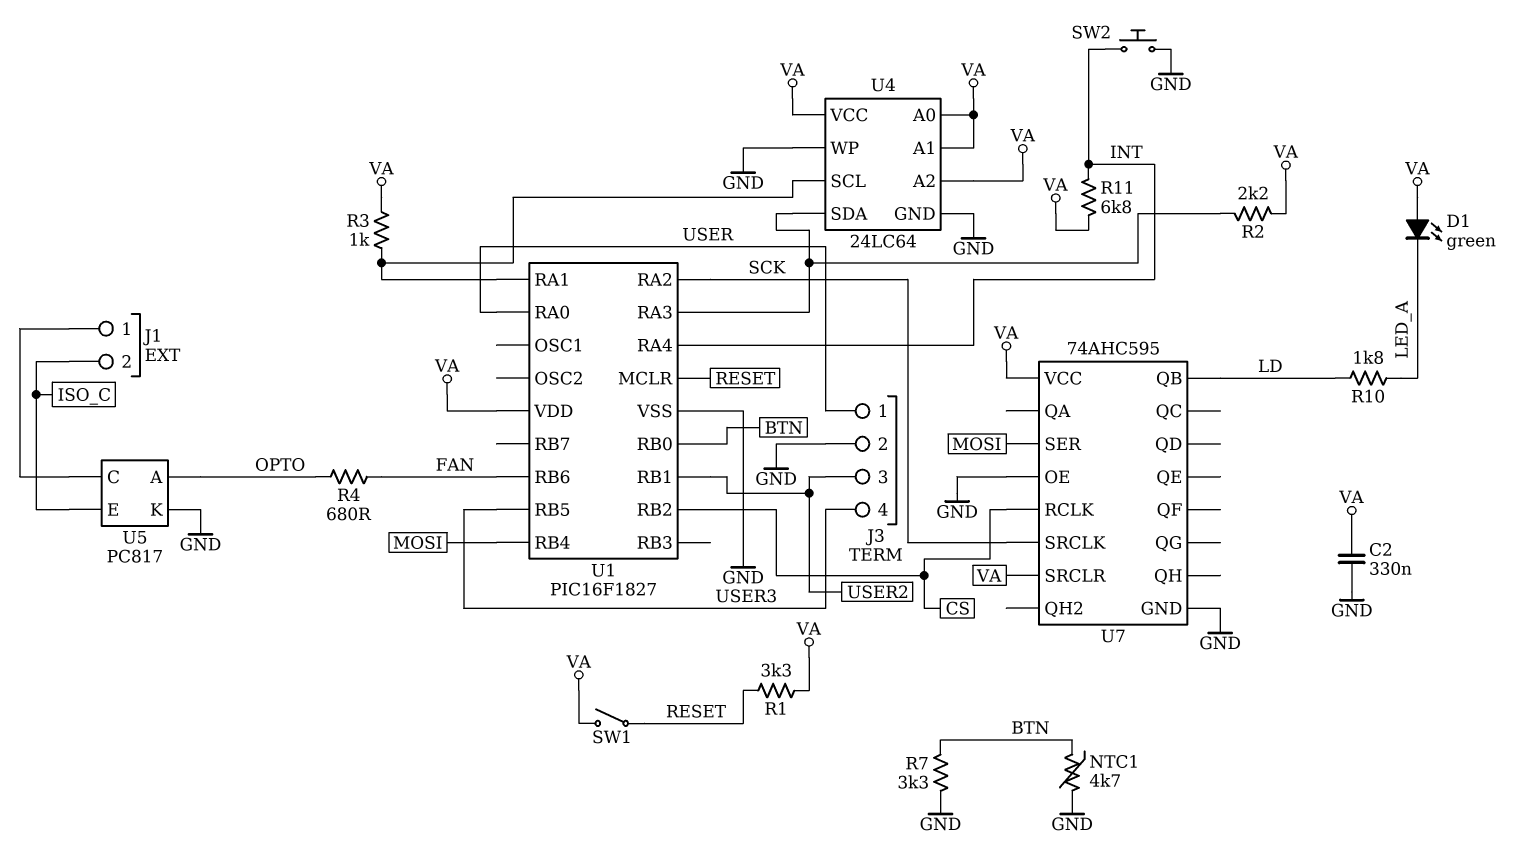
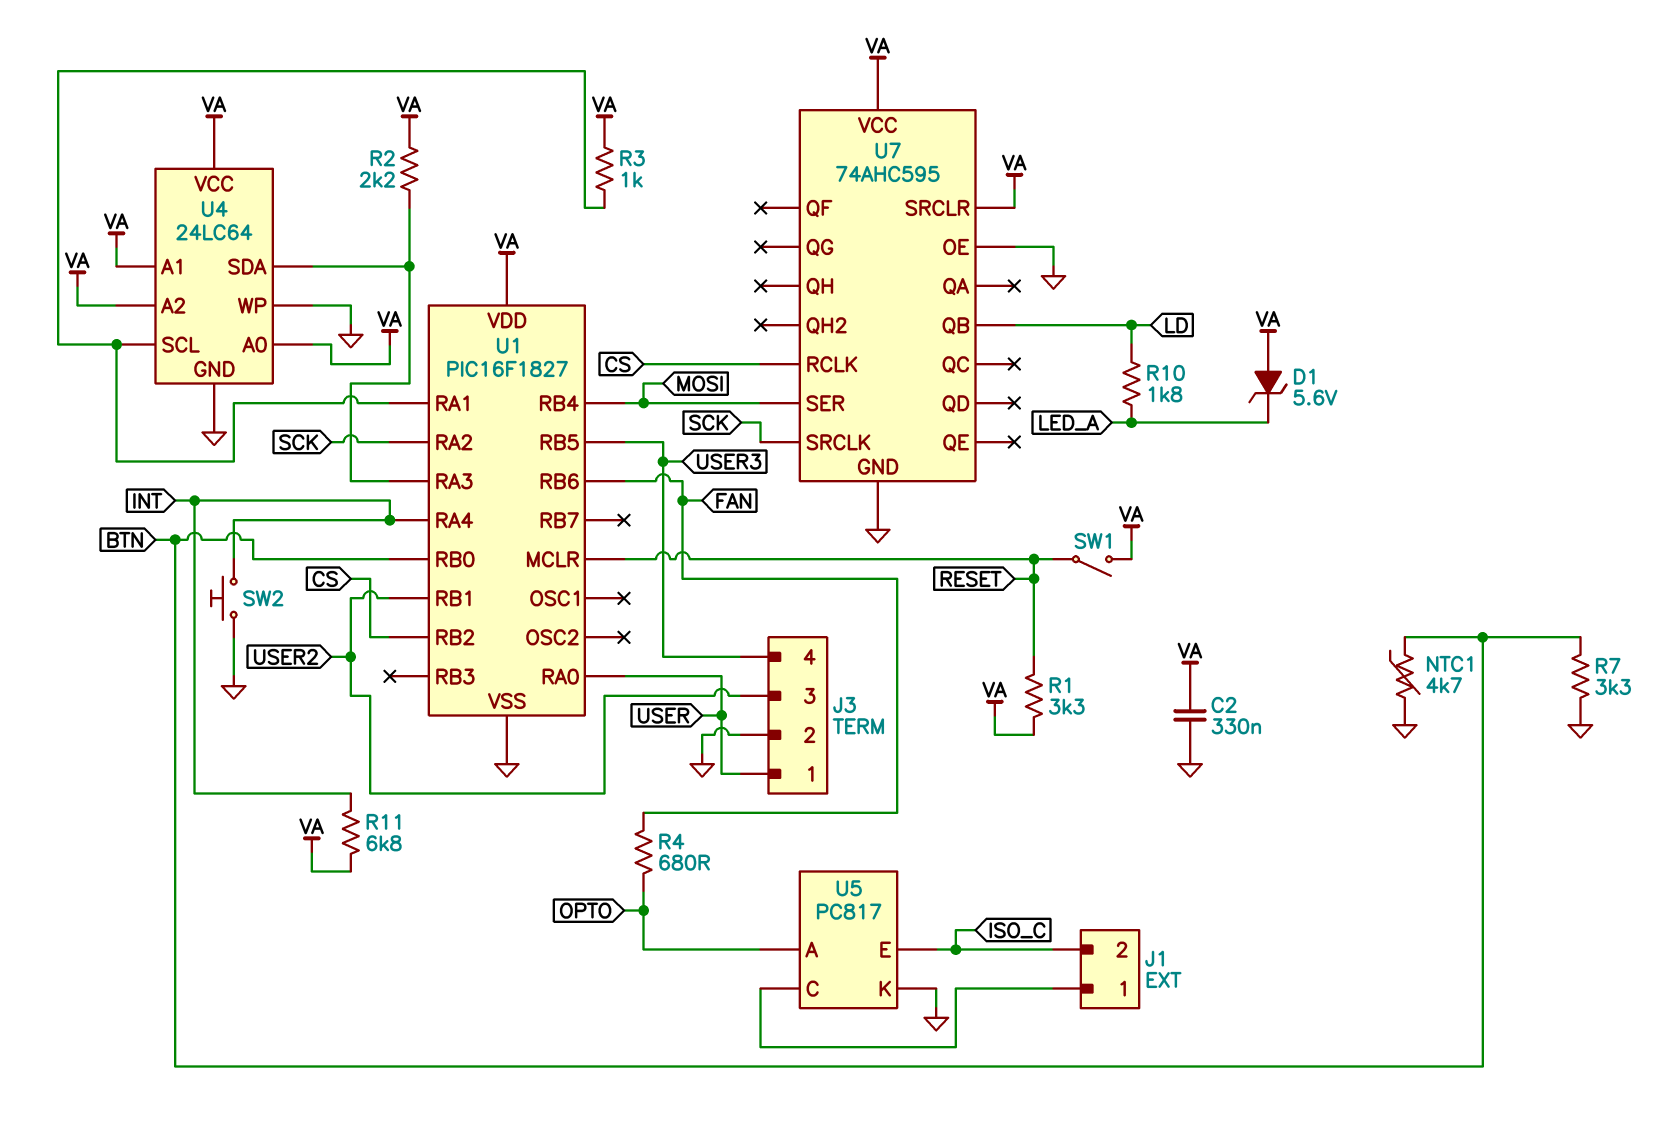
D1: LED green (A VA, K LED_A) -> zener 5.6V (A VA, K LED_A)

